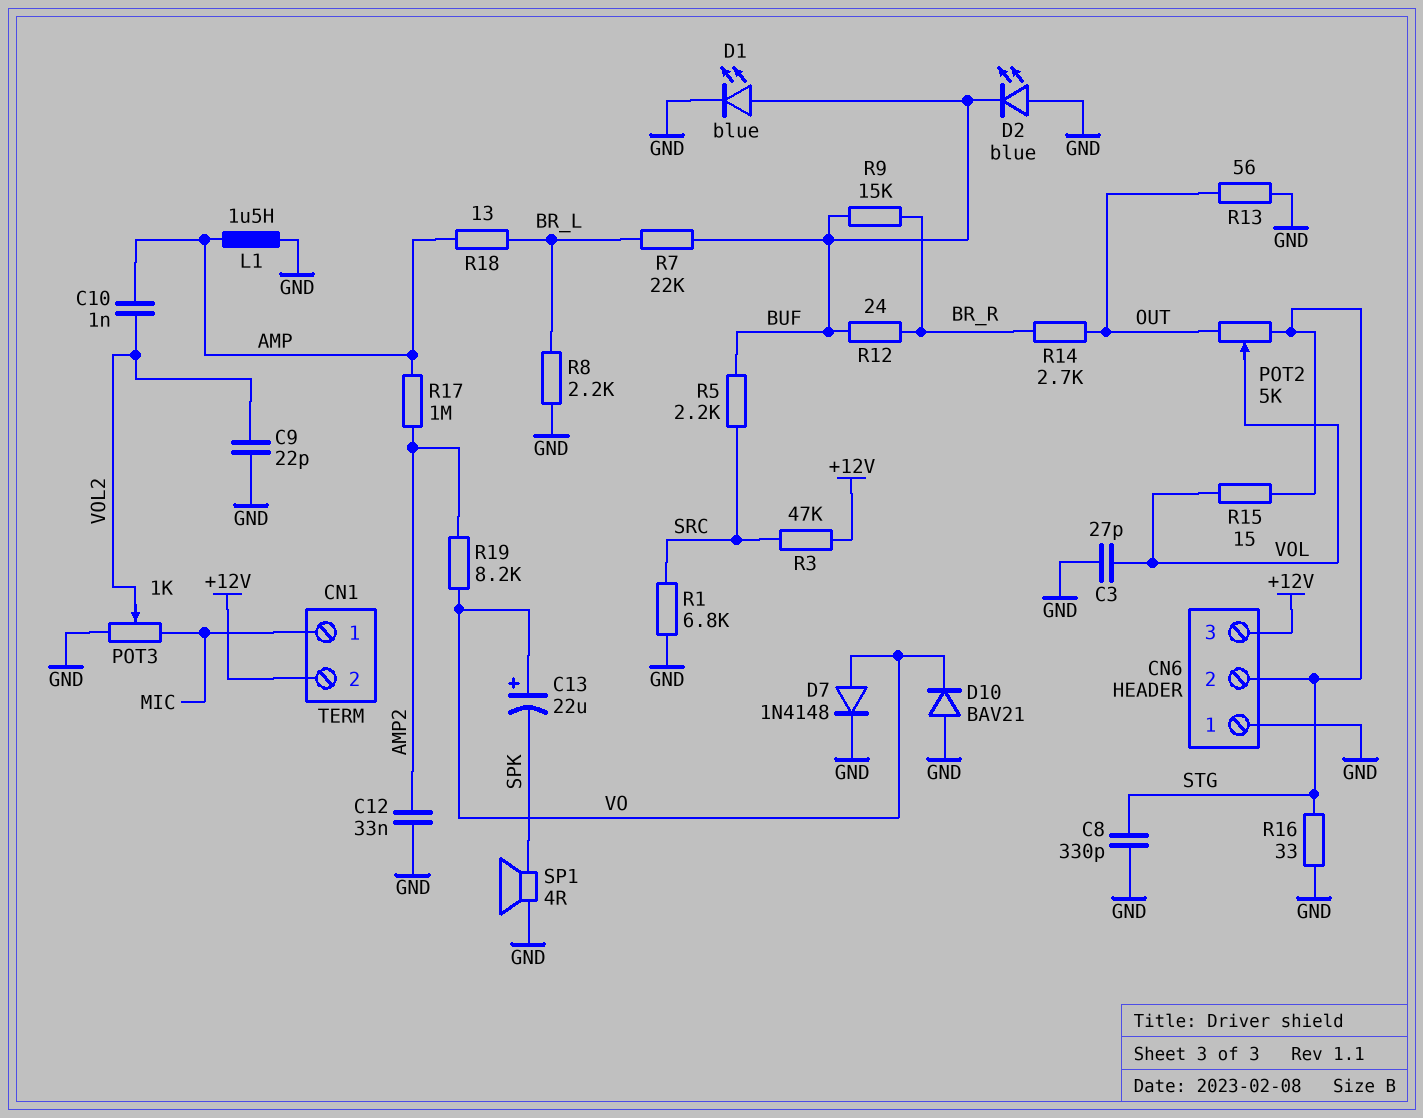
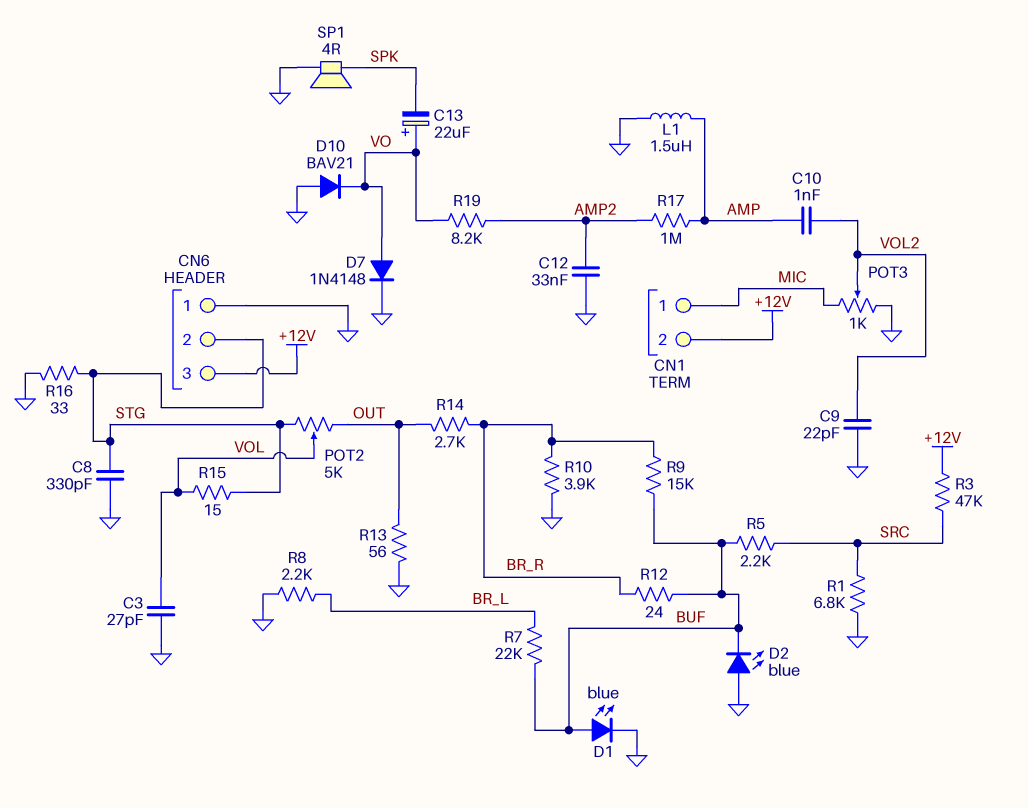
R10: none -> 3.9k (BR_R, GND)
R18: 13 (AMP, BR_L) -> none

